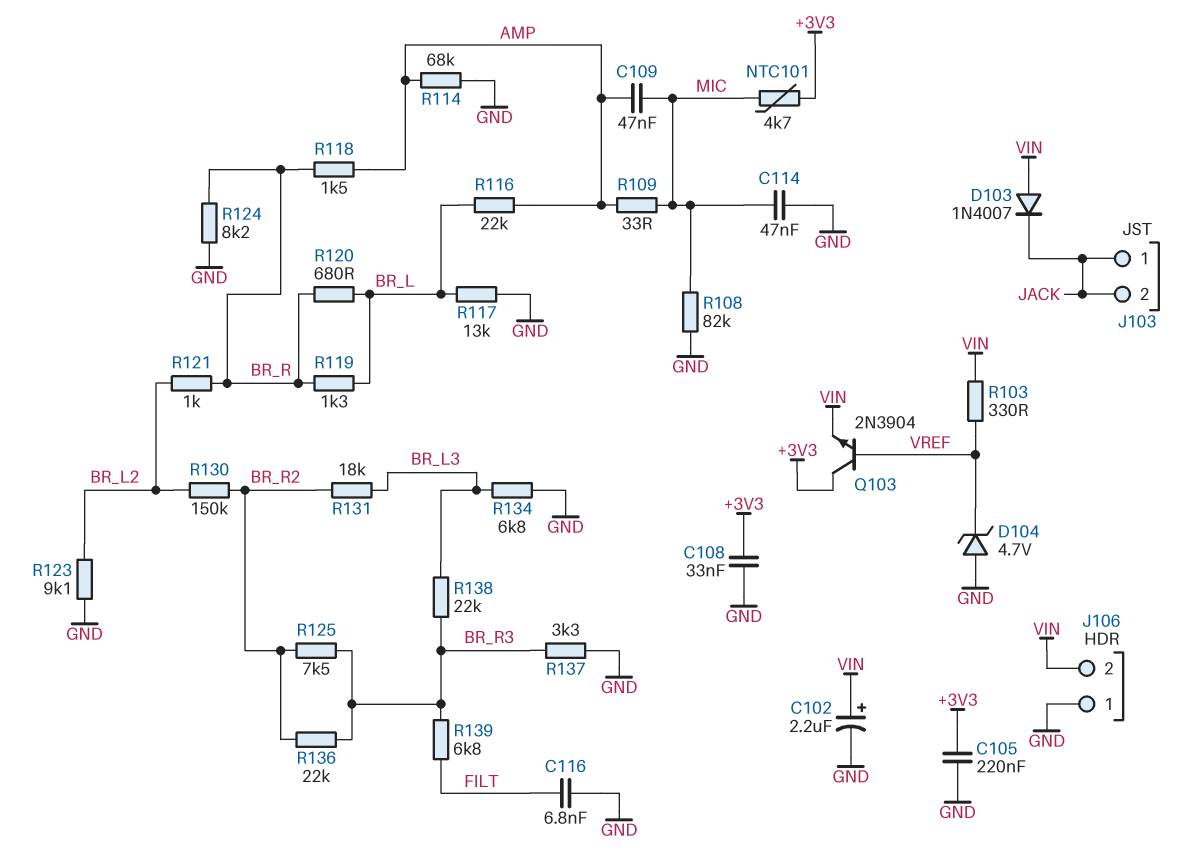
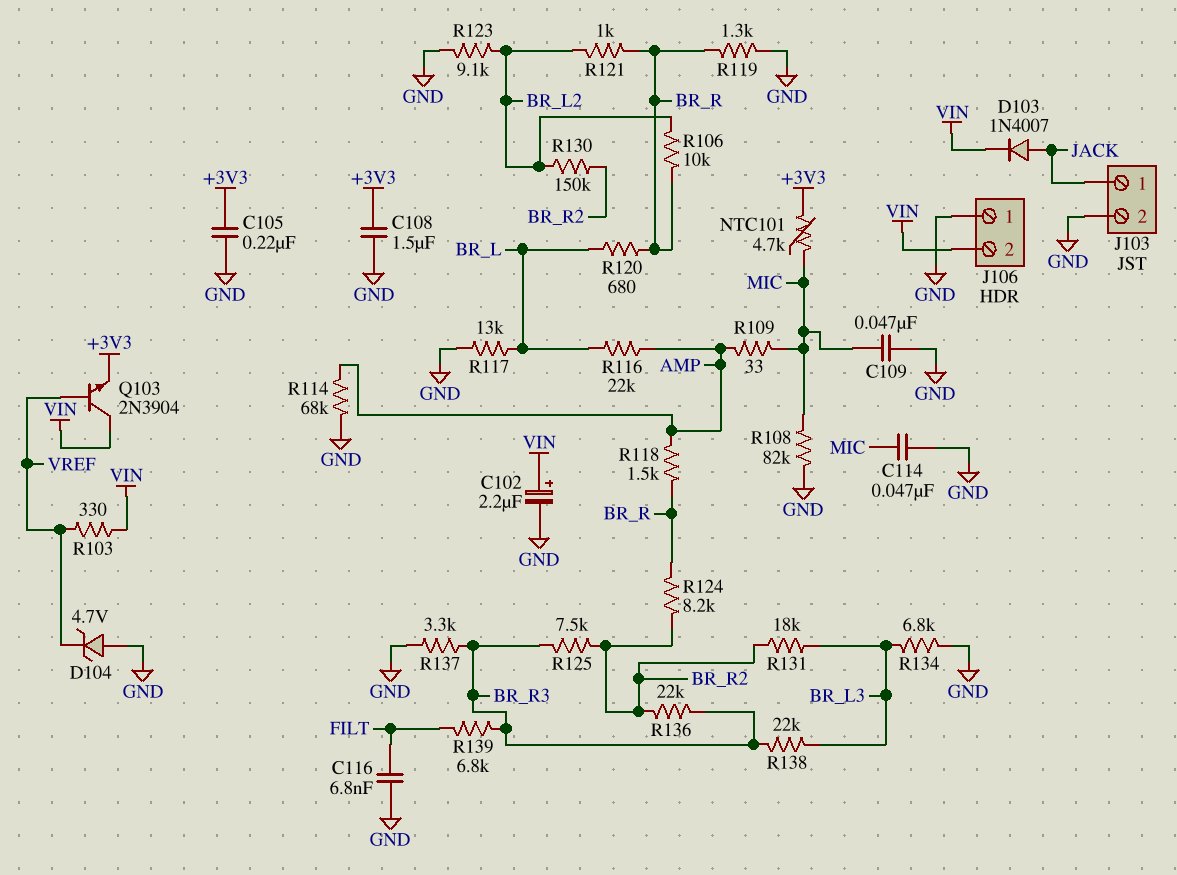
C108: 33nF (+3V3, GND) -> 1.5uF (+3V3, GND)
C109: 47nF (AMP, MIC) -> 47nF (GND, MIC)
D103: diode 1N4007 (A VIN, K JACK) -> diode 1N4007 (A JACK, K VIN)
J103 pin 2: JACK -> GND
Q103: NPN 2N3904 (B VREF, C +3V3, E VIN) -> NPN 2N3904 (B VREF, C VIN, E +3V3)
R106: none -> 10k (BR_L2, BR_R)
R119: 1.3k (BR_L, BR_R) -> 1.3k (BR_R, GND)
R124: 8.2k (BR_R, GND) -> 8.2k (BR_R, BR_R2)

